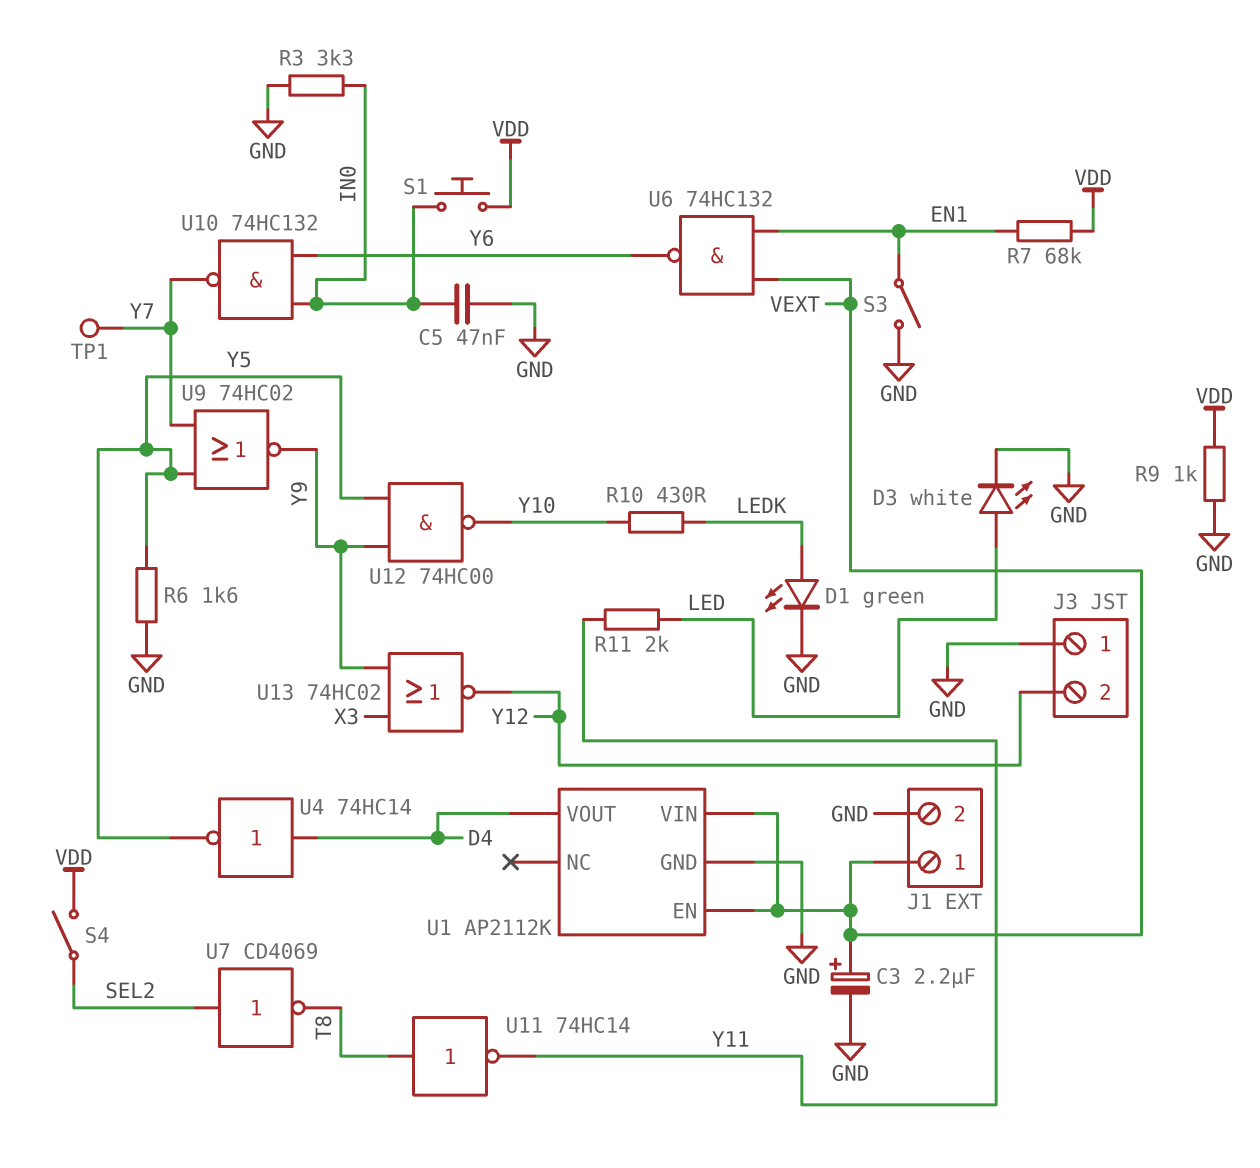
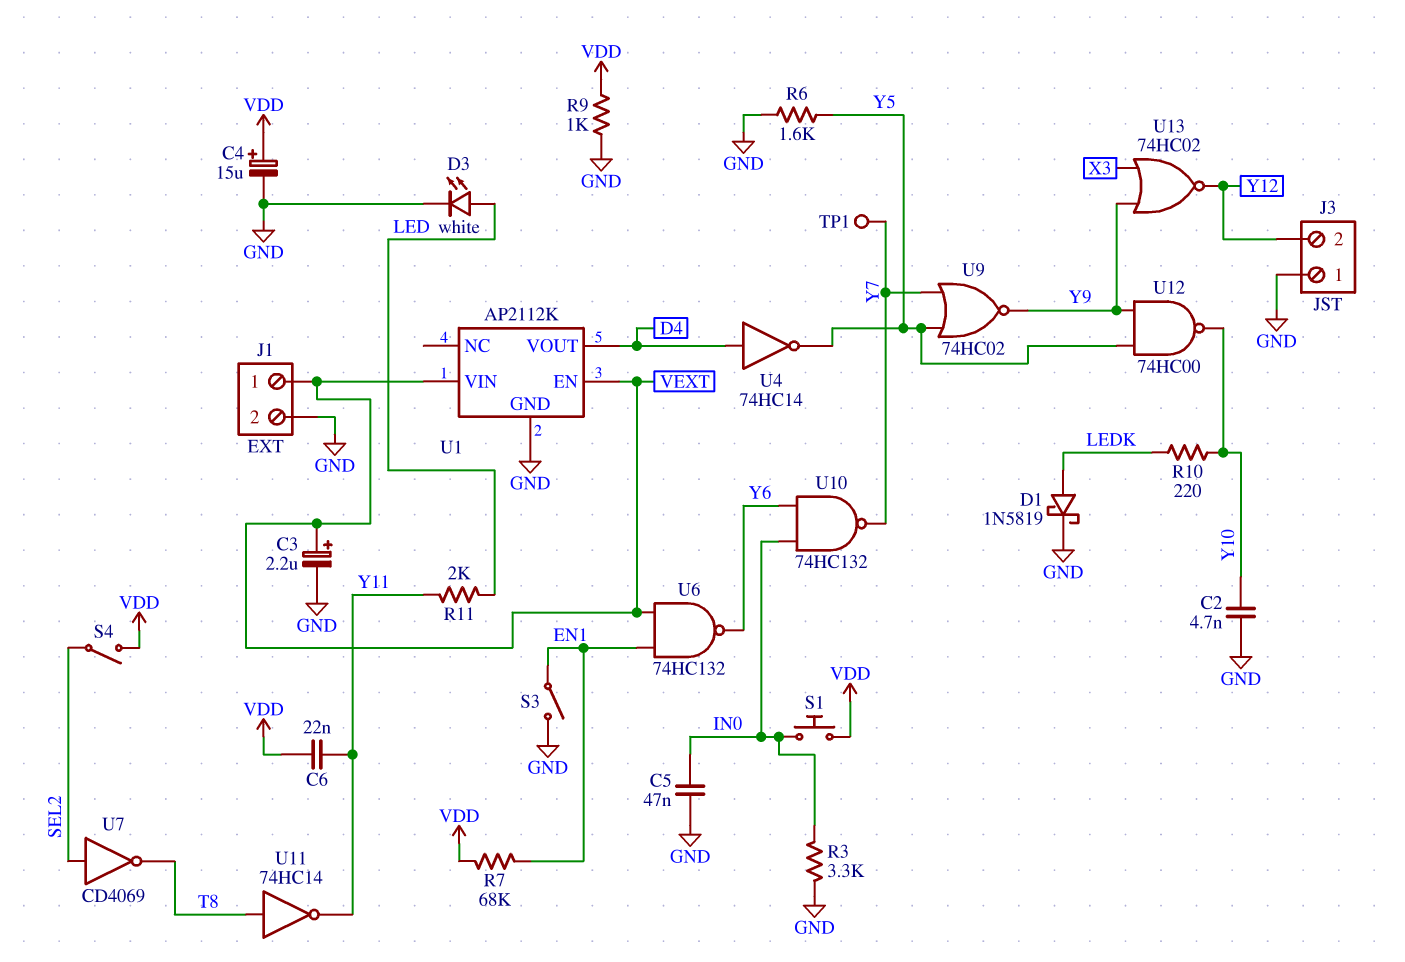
C2: none -> 4.7nF (GND, Y10)
C4: none -> 15uF (plus VDD, minus GND)
C6: none -> 22nF (VDD, Y11)
D1: LED green (A LEDK, K GND) -> schottky 1N5819 (A LEDK, K GND)
R10: 430 (LEDK, Y10) -> 220 (LEDK, Y10)

